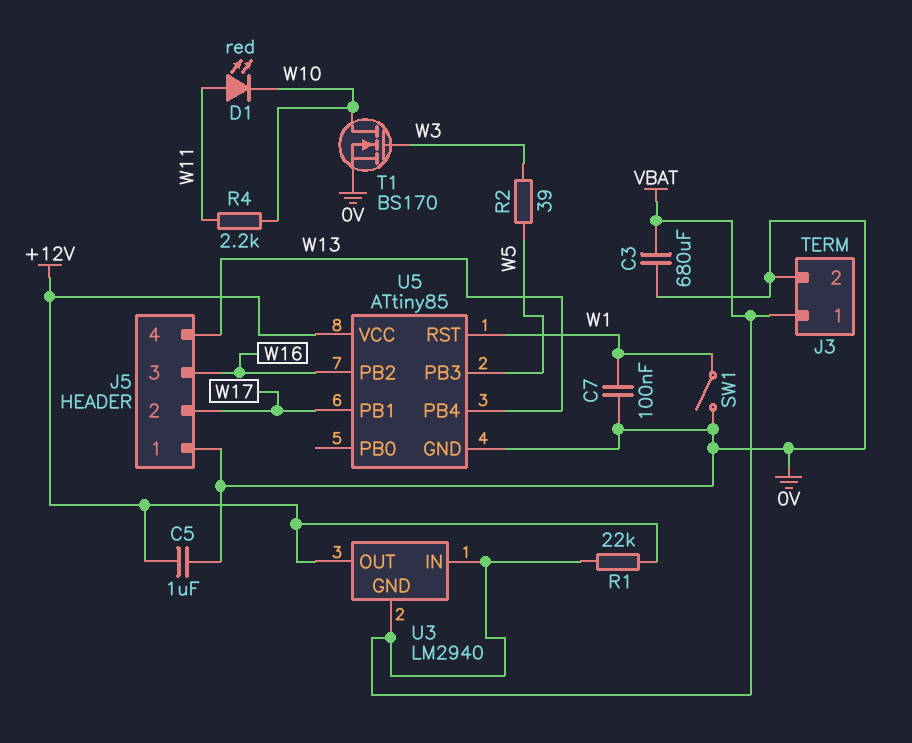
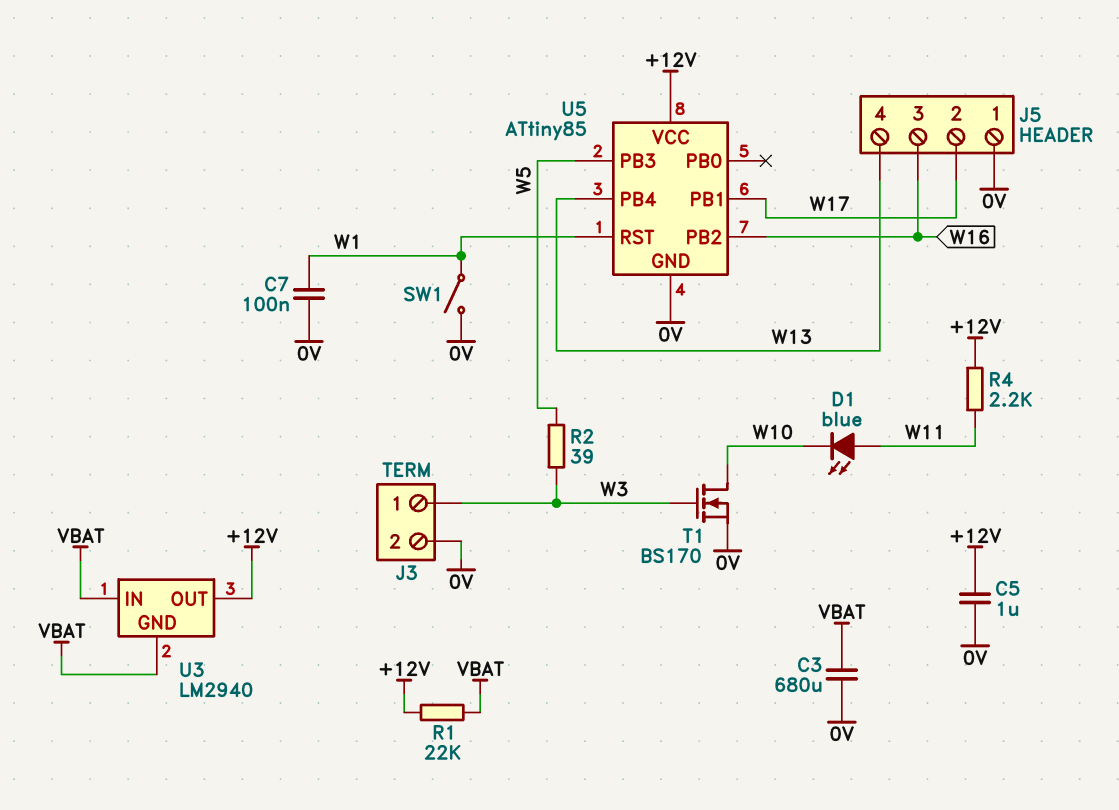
D1: LED red (A W11, K W10) -> LED blue (A W11, K W10)
J3 pin 1: VBAT -> W3
R4: 2.2k (W10, W11) -> 2.2k (+12V, W11)

